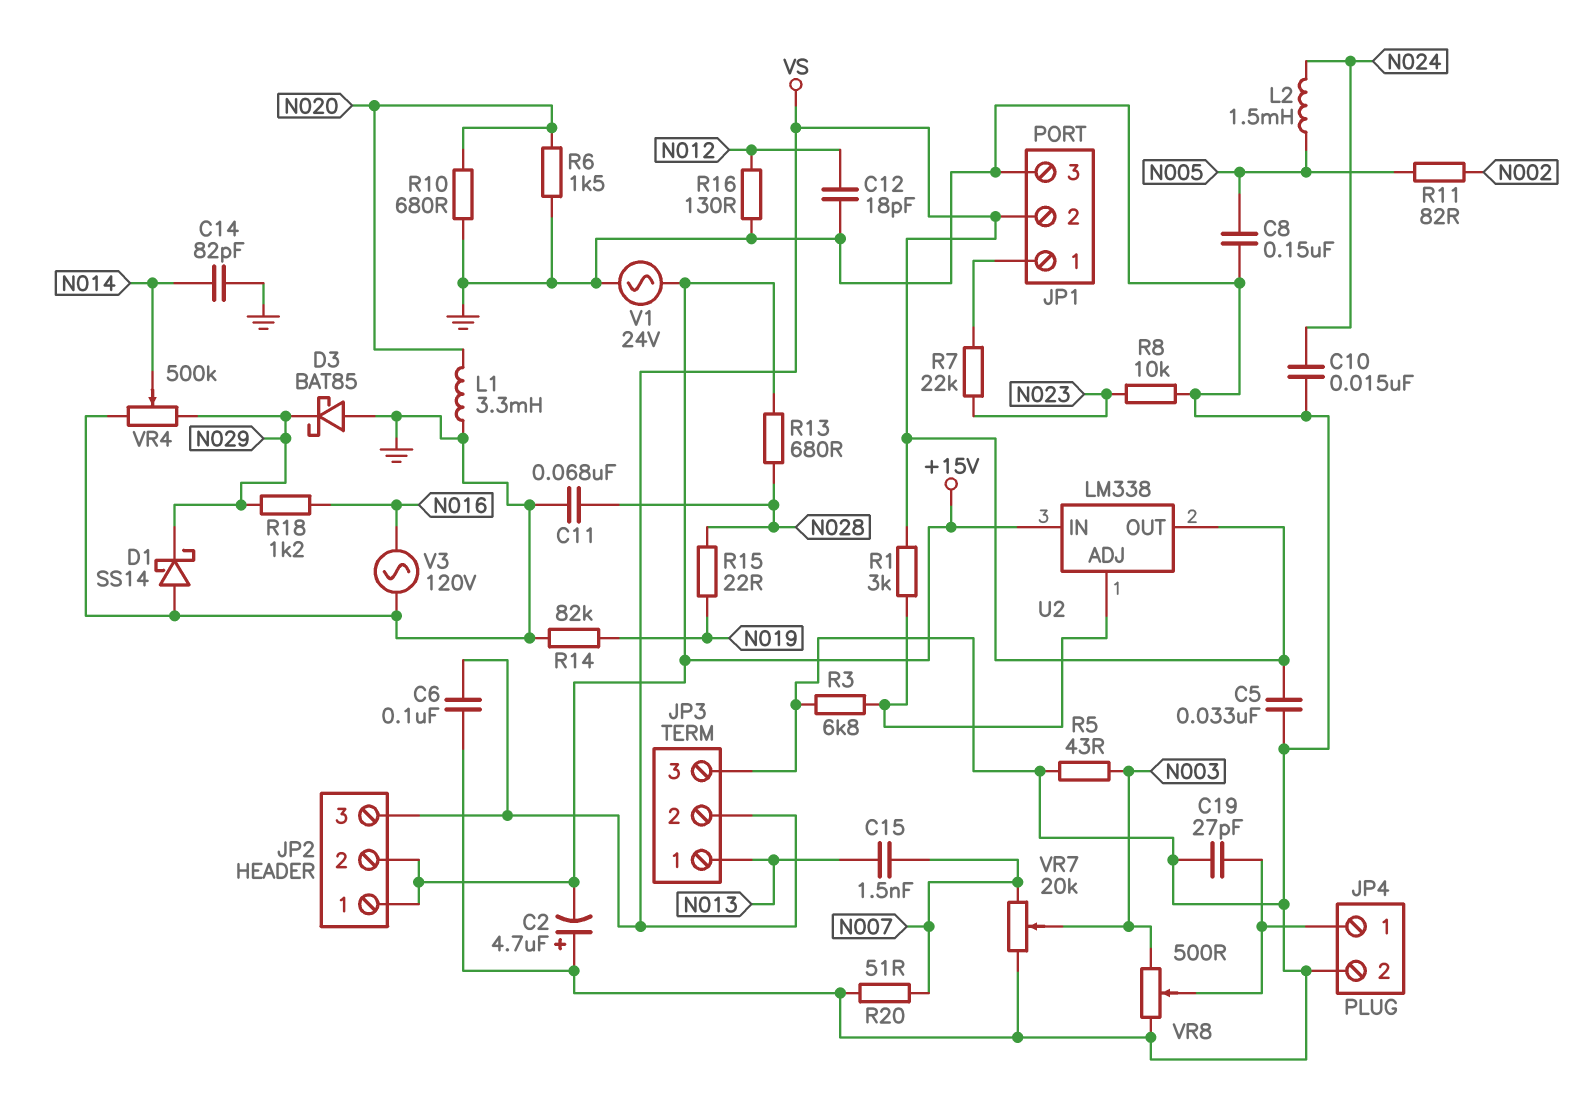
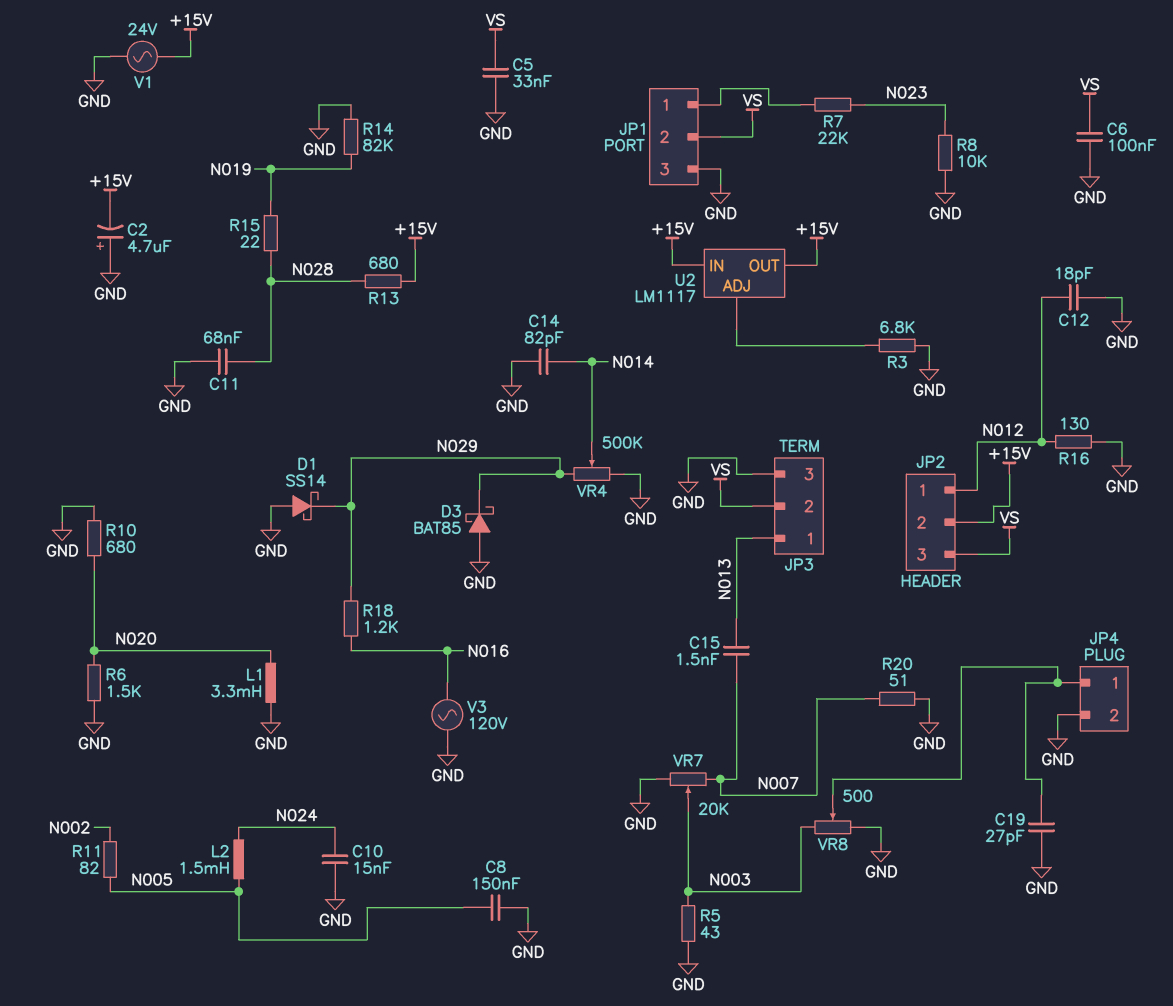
JP2 pin 1: +15V -> N012
R1: 3k (U2/ADJ, VS) -> none
U2: LM338 -> LM1117
U2 pin OUT: VS -> +15V

